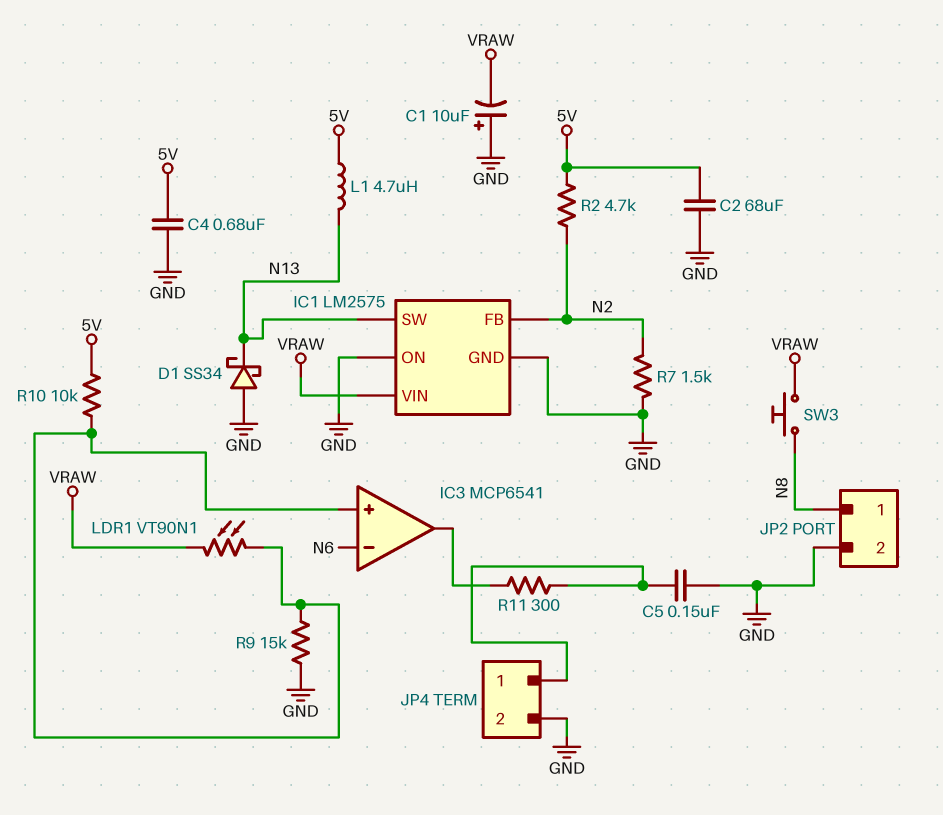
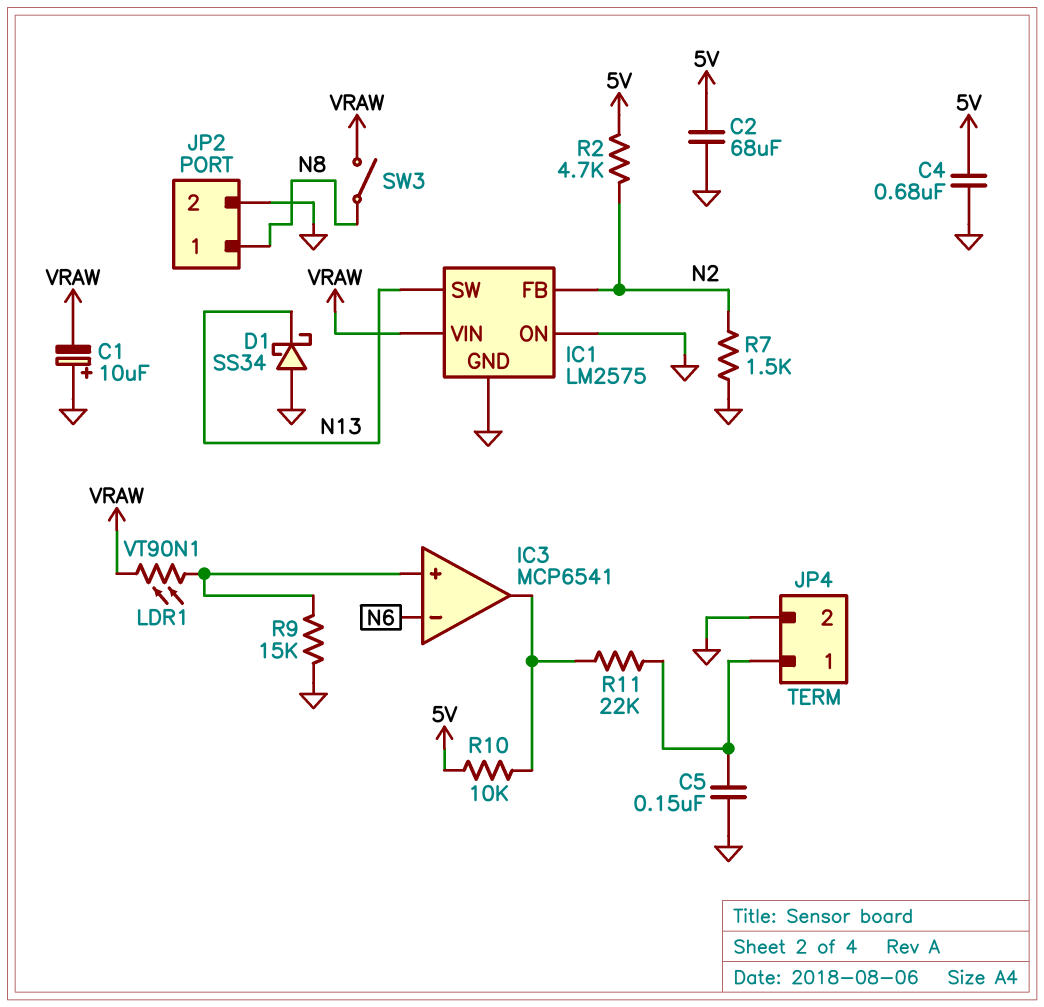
L1: 4.7uH (5V, N13) -> none
R10: 10k (5V, IC3/in+) -> 10k (5V, IC3/out)
R11: 300 (IC3/out, JP4/1) -> 22k (IC3/out, JP4/1)
SW3: button (N8, VRAW) -> switch (N8, VRAW)

